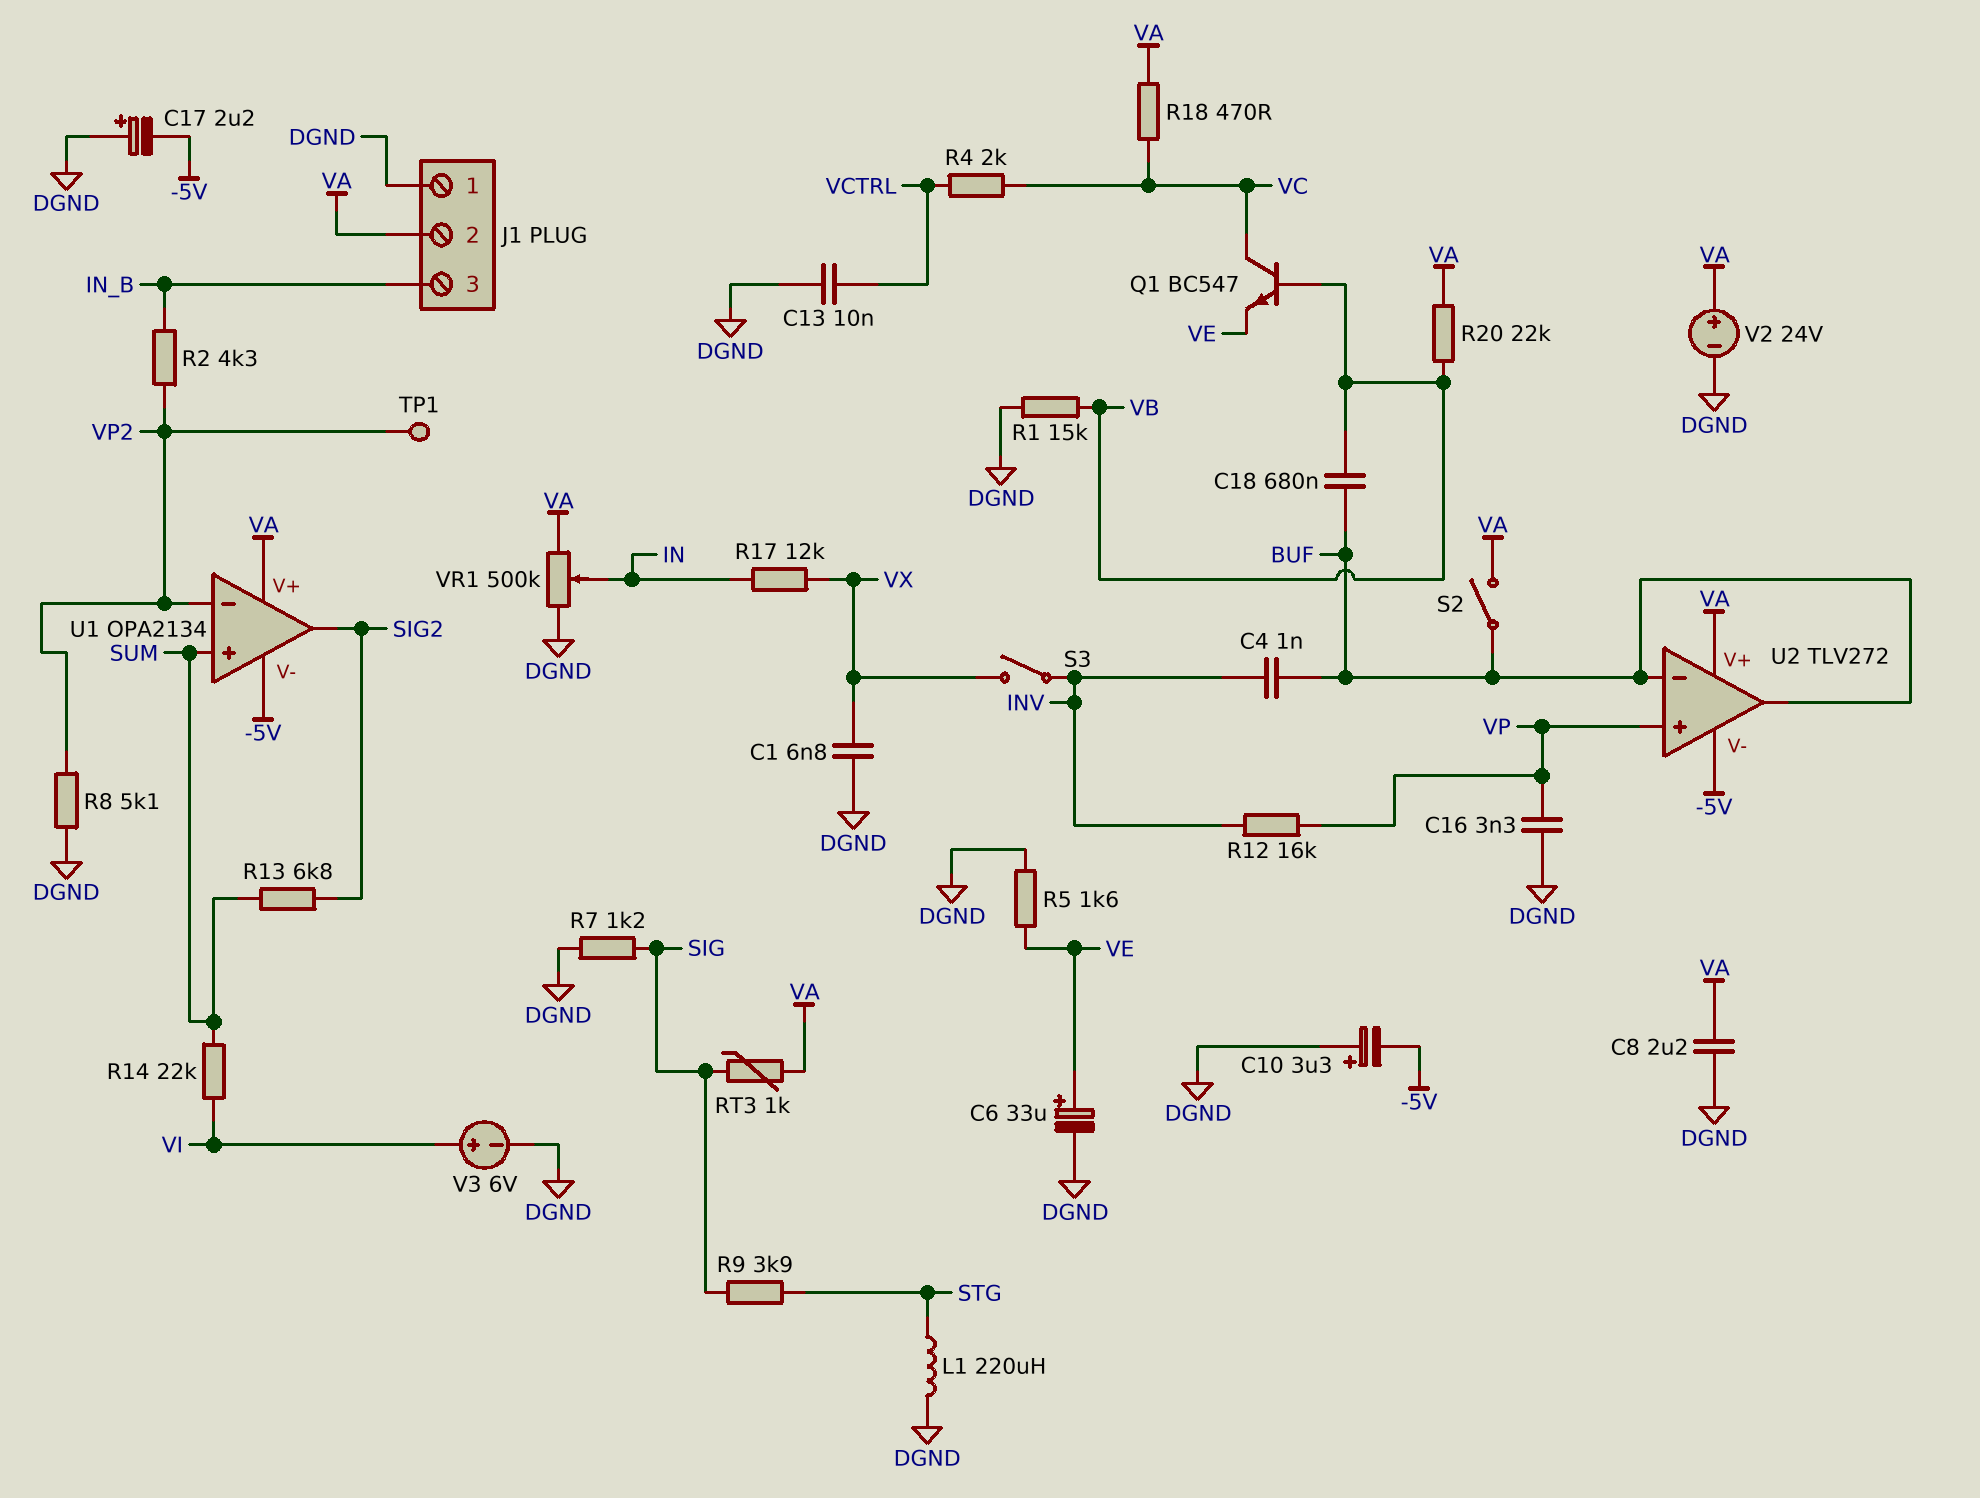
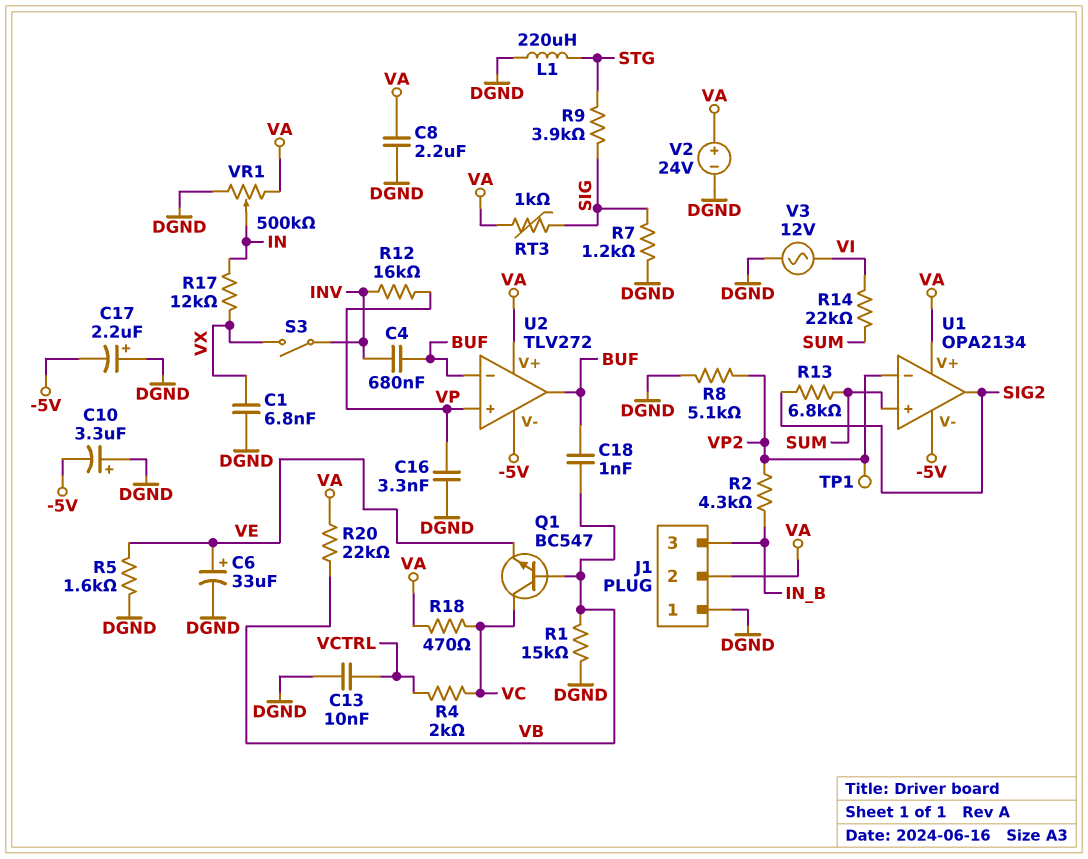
C4: 1nF (BUF, INV) -> 680nF (BUF, INV)
C18: 680nF (BUF, VB) -> 1nF (BUF, VB)
S2: switch (BUF, VA) -> none
V3: 6V (plus VI, minus DGND) -> AC 12V (DGND, VI)

